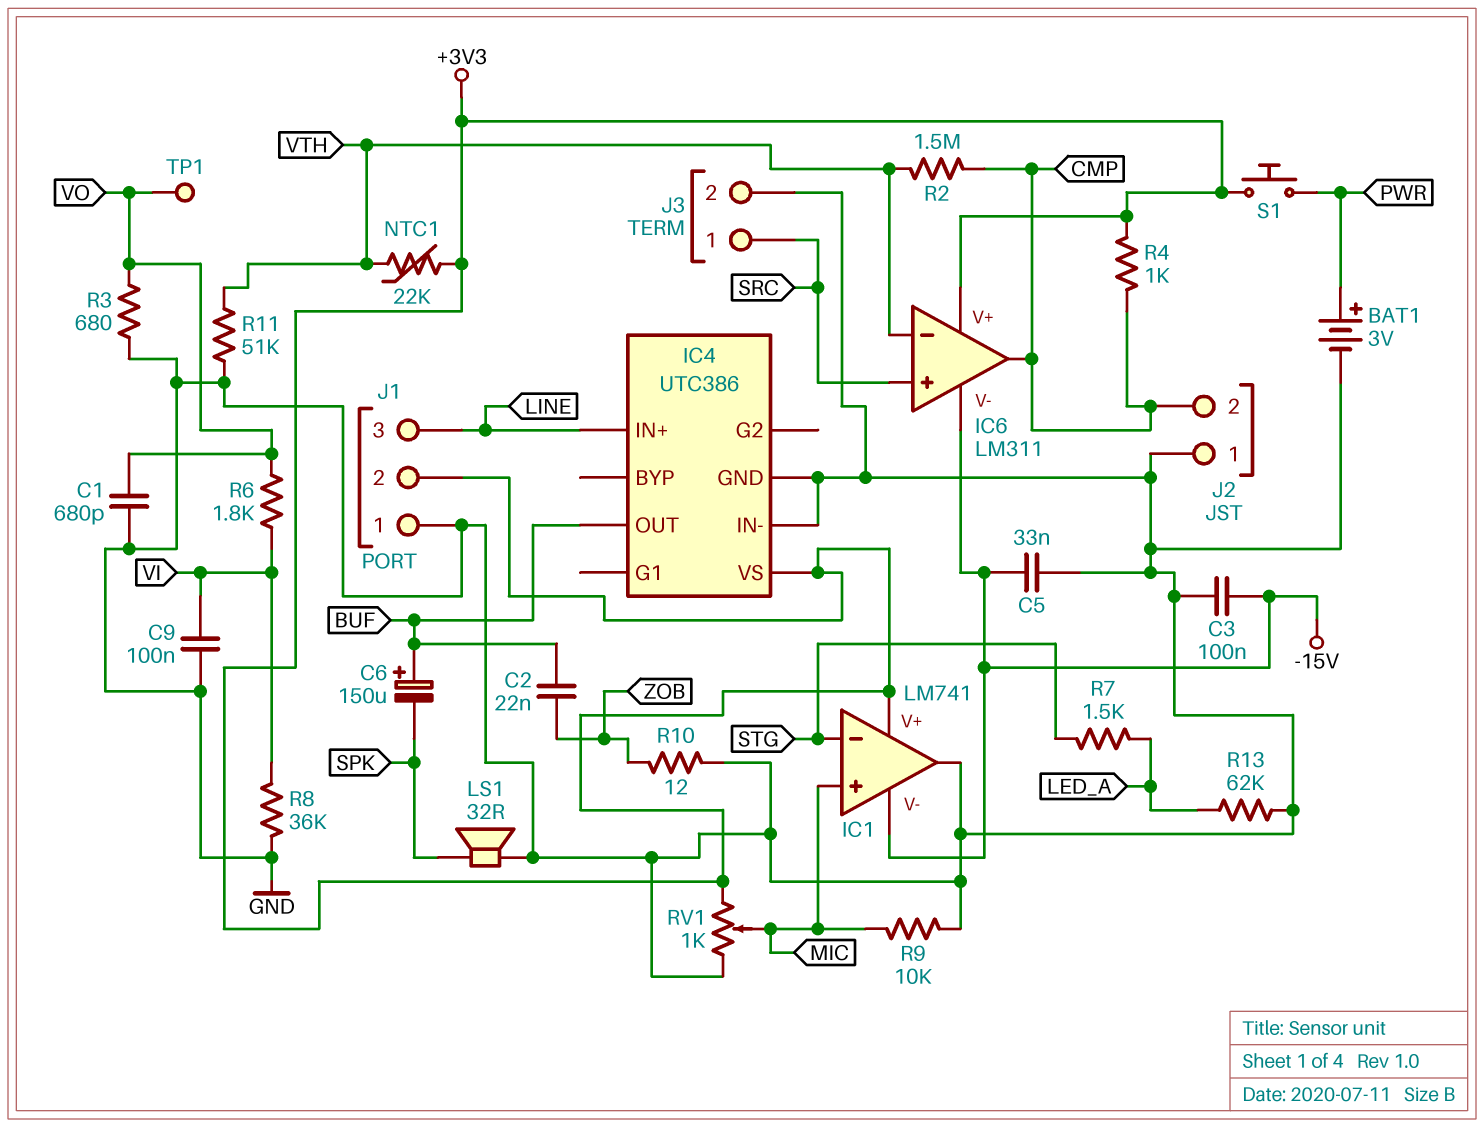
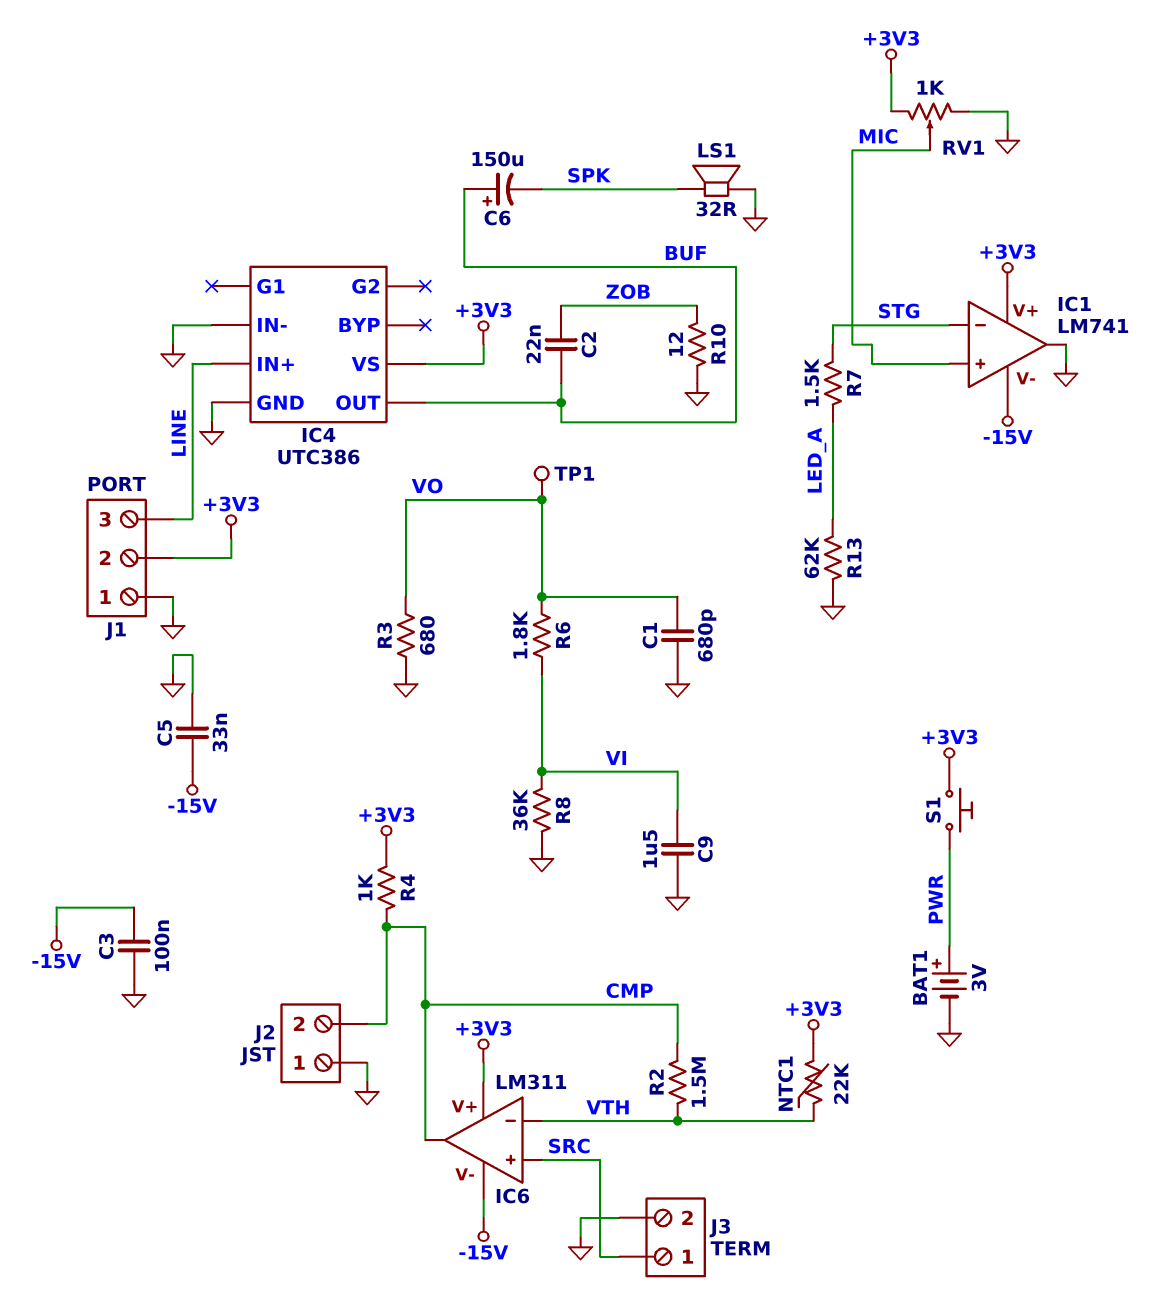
C9: 100nF (GND, VI) -> 1.5uF (GND, VI)
R9: 10k (GND, MIC) -> none
R11: 51k (GND, VTH) -> none

